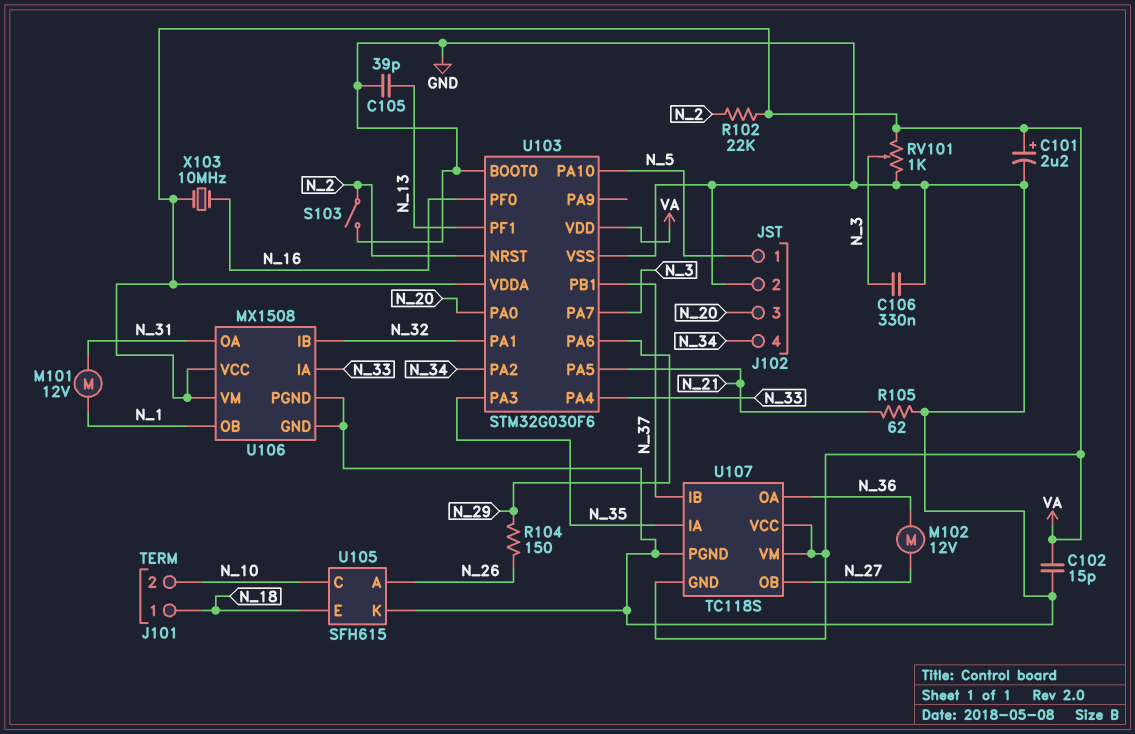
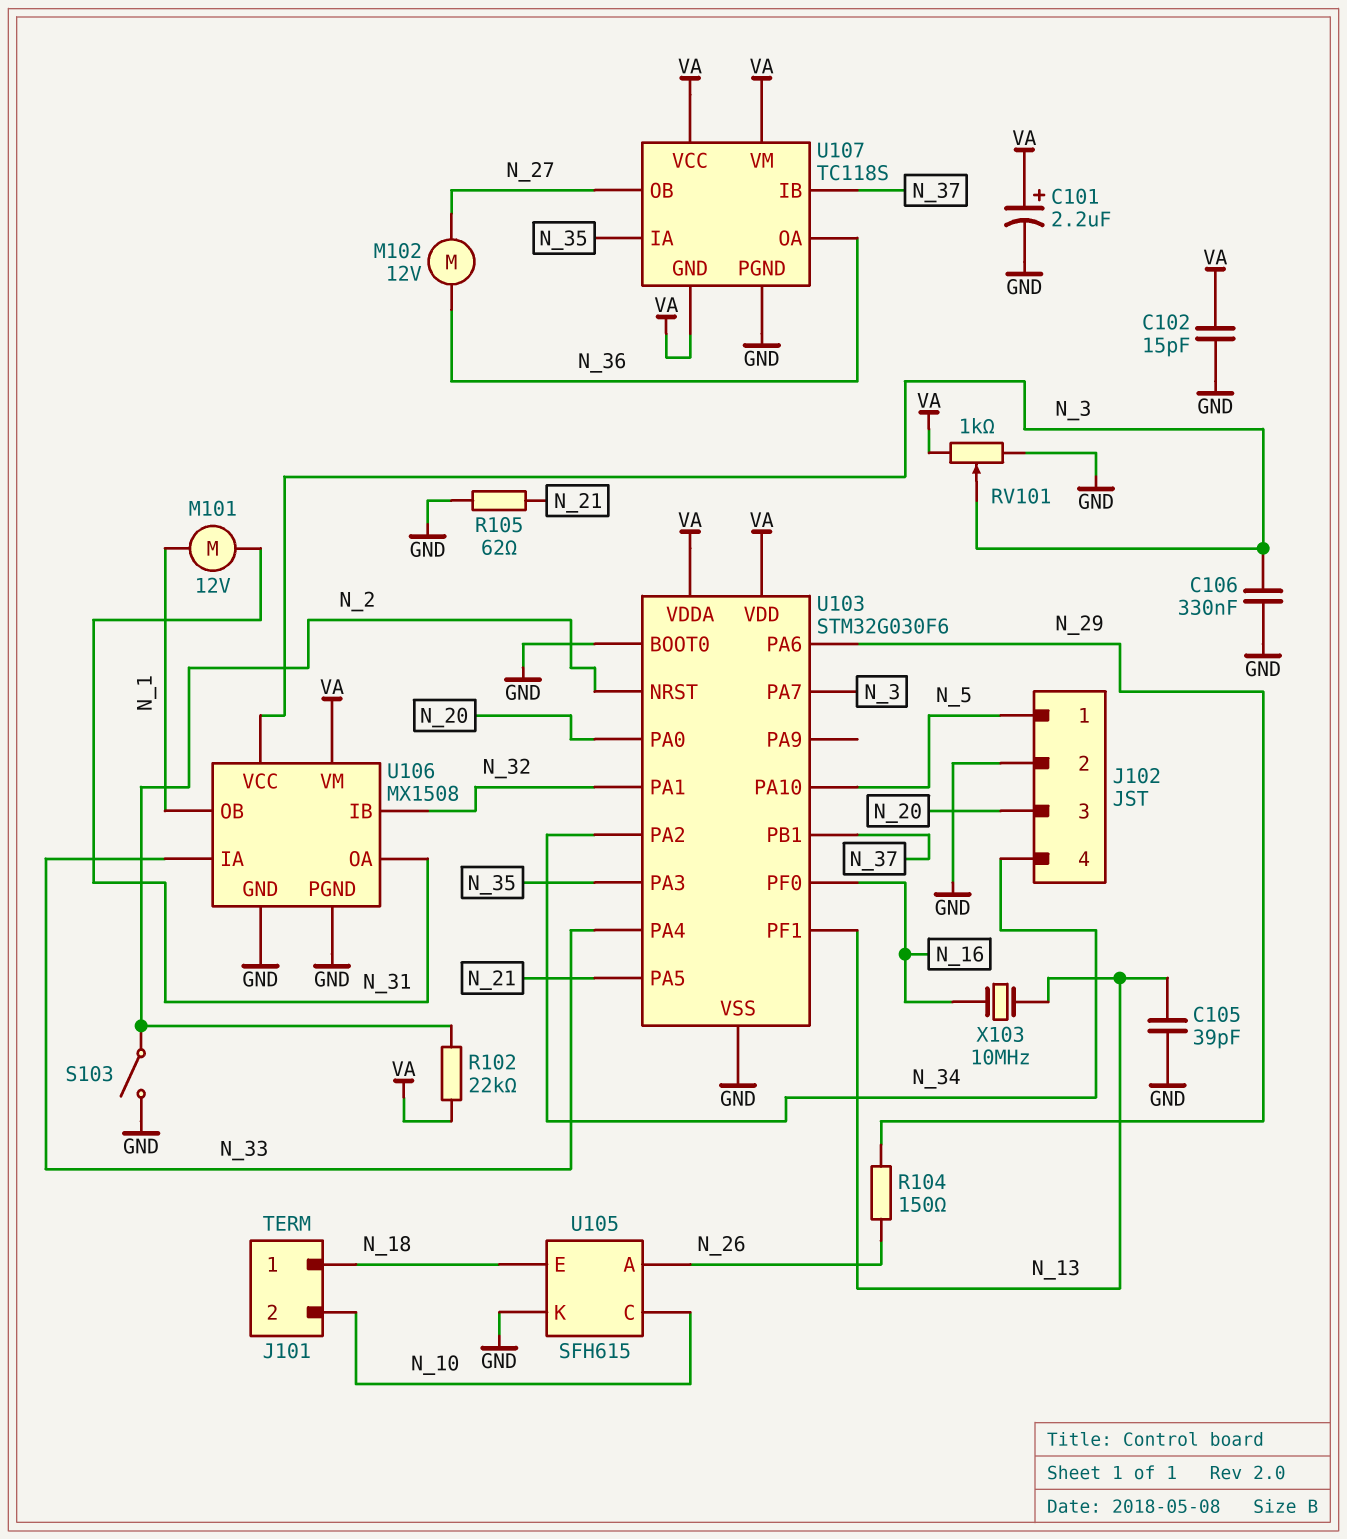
U106 pin VCC: VA -> N_3
X103: 10MHz (N_16, VA) -> 10MHz (N_13, N_16)

